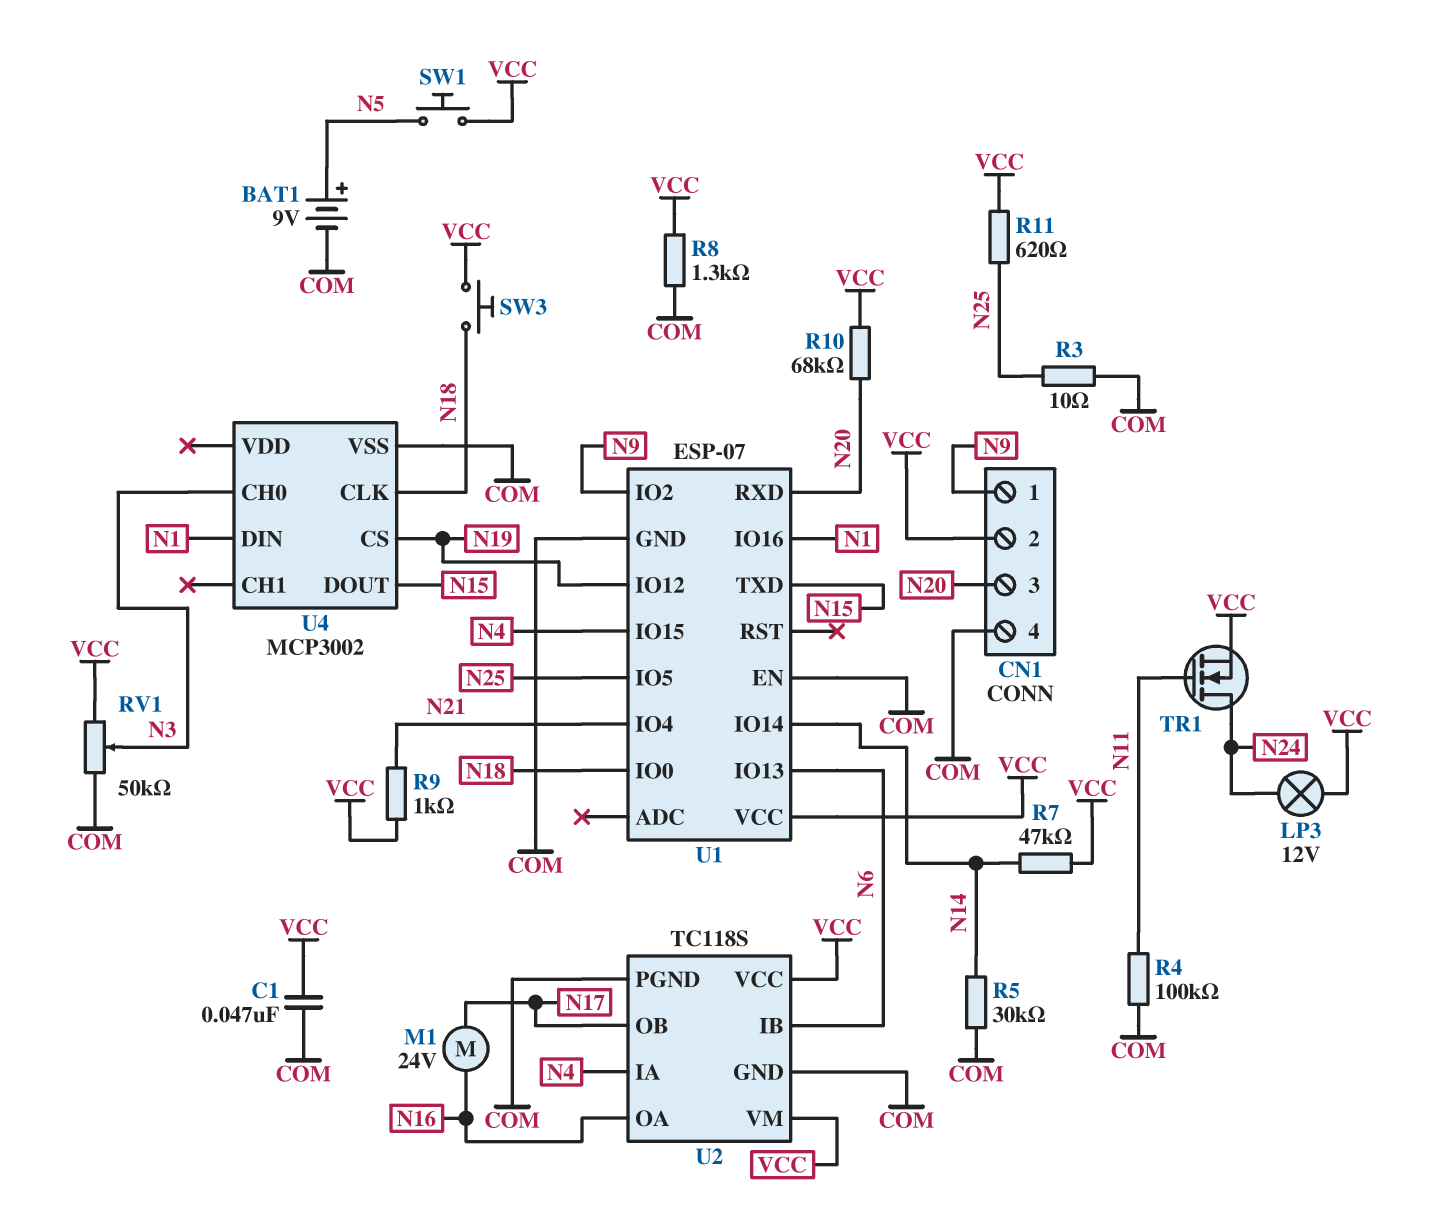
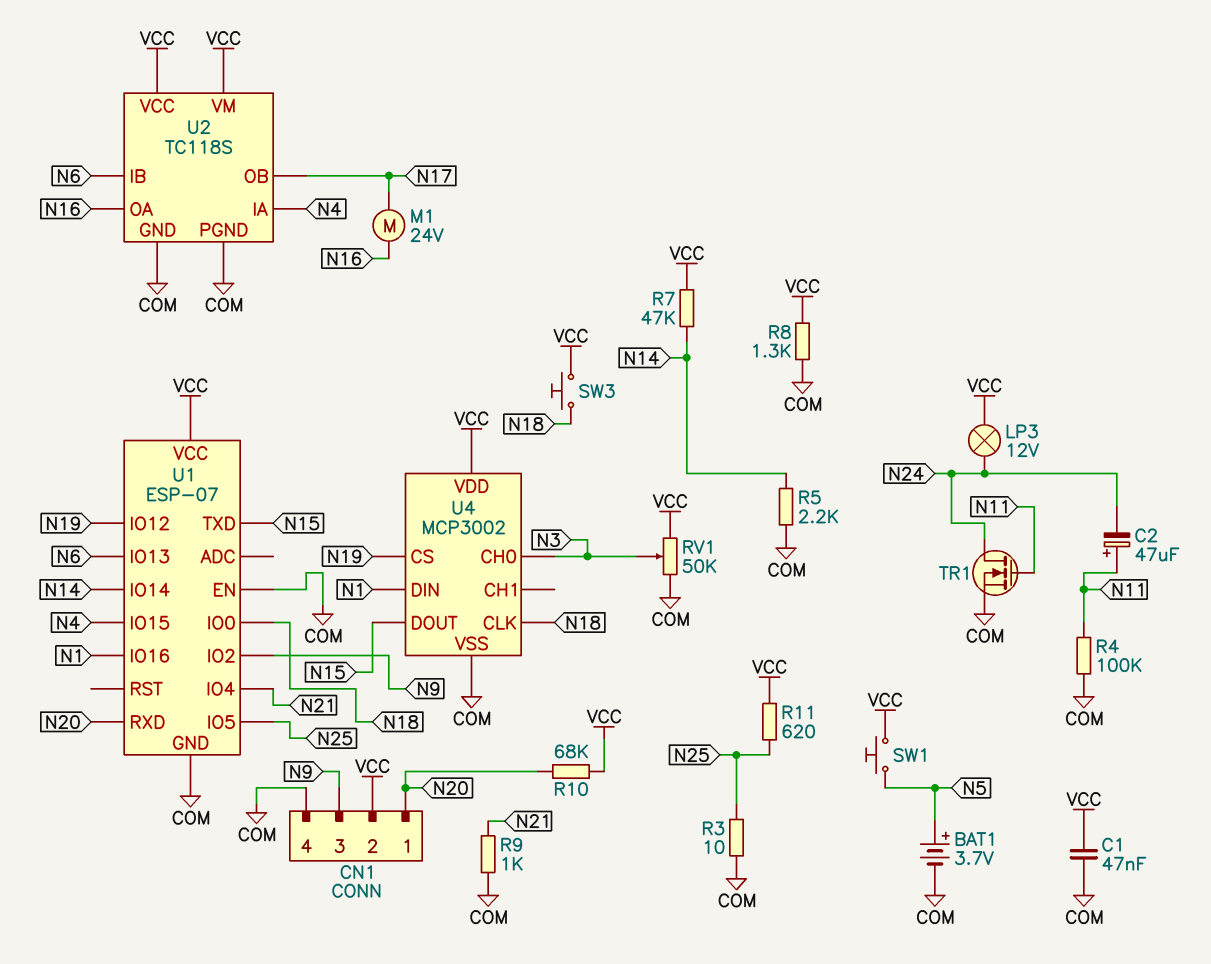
BAT1: 9V (plus N5, minus COM) -> 3.7V (plus N5, minus COM)
C2: none -> 47uF (plus N11, minus N24)
CN1 pin 1: N9 -> N20
CN1 pin 3: N20 -> N9
R5: 30k (COM, N14) -> 2.2k (COM, N14)
R9: 1k (N21, VCC) -> 1k (COM, N21)
TR1: NMOS (G N11, D N24, S VCC) -> NMOS (G N11, D N24, S COM)
U4 pin VDD: none -> VCC

